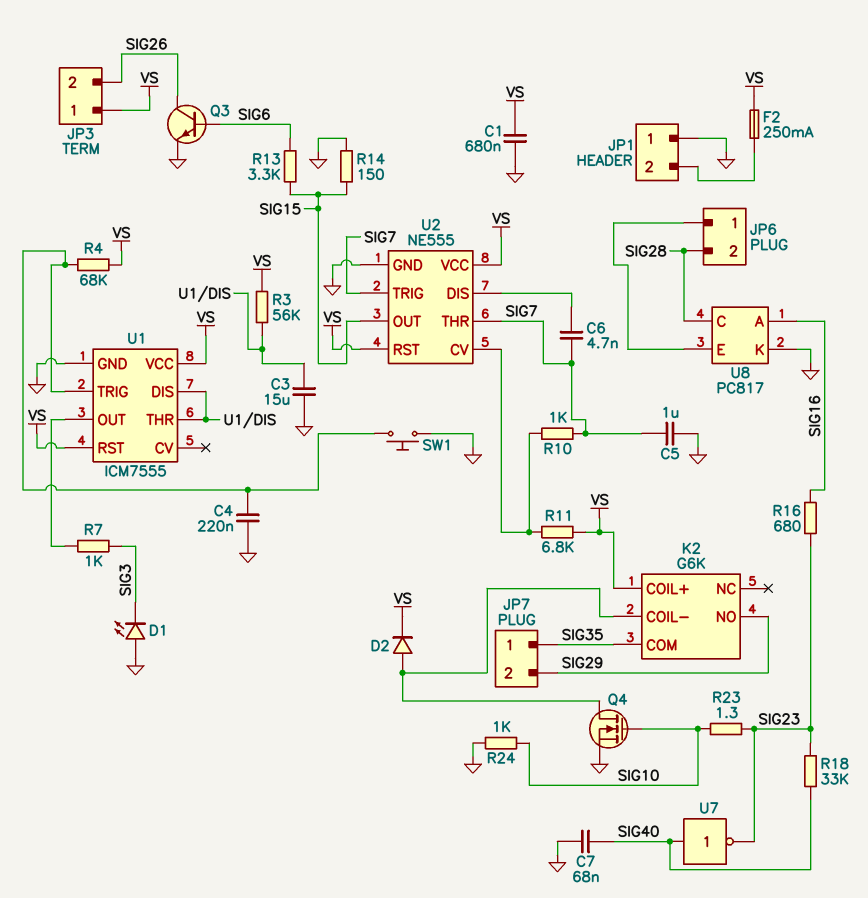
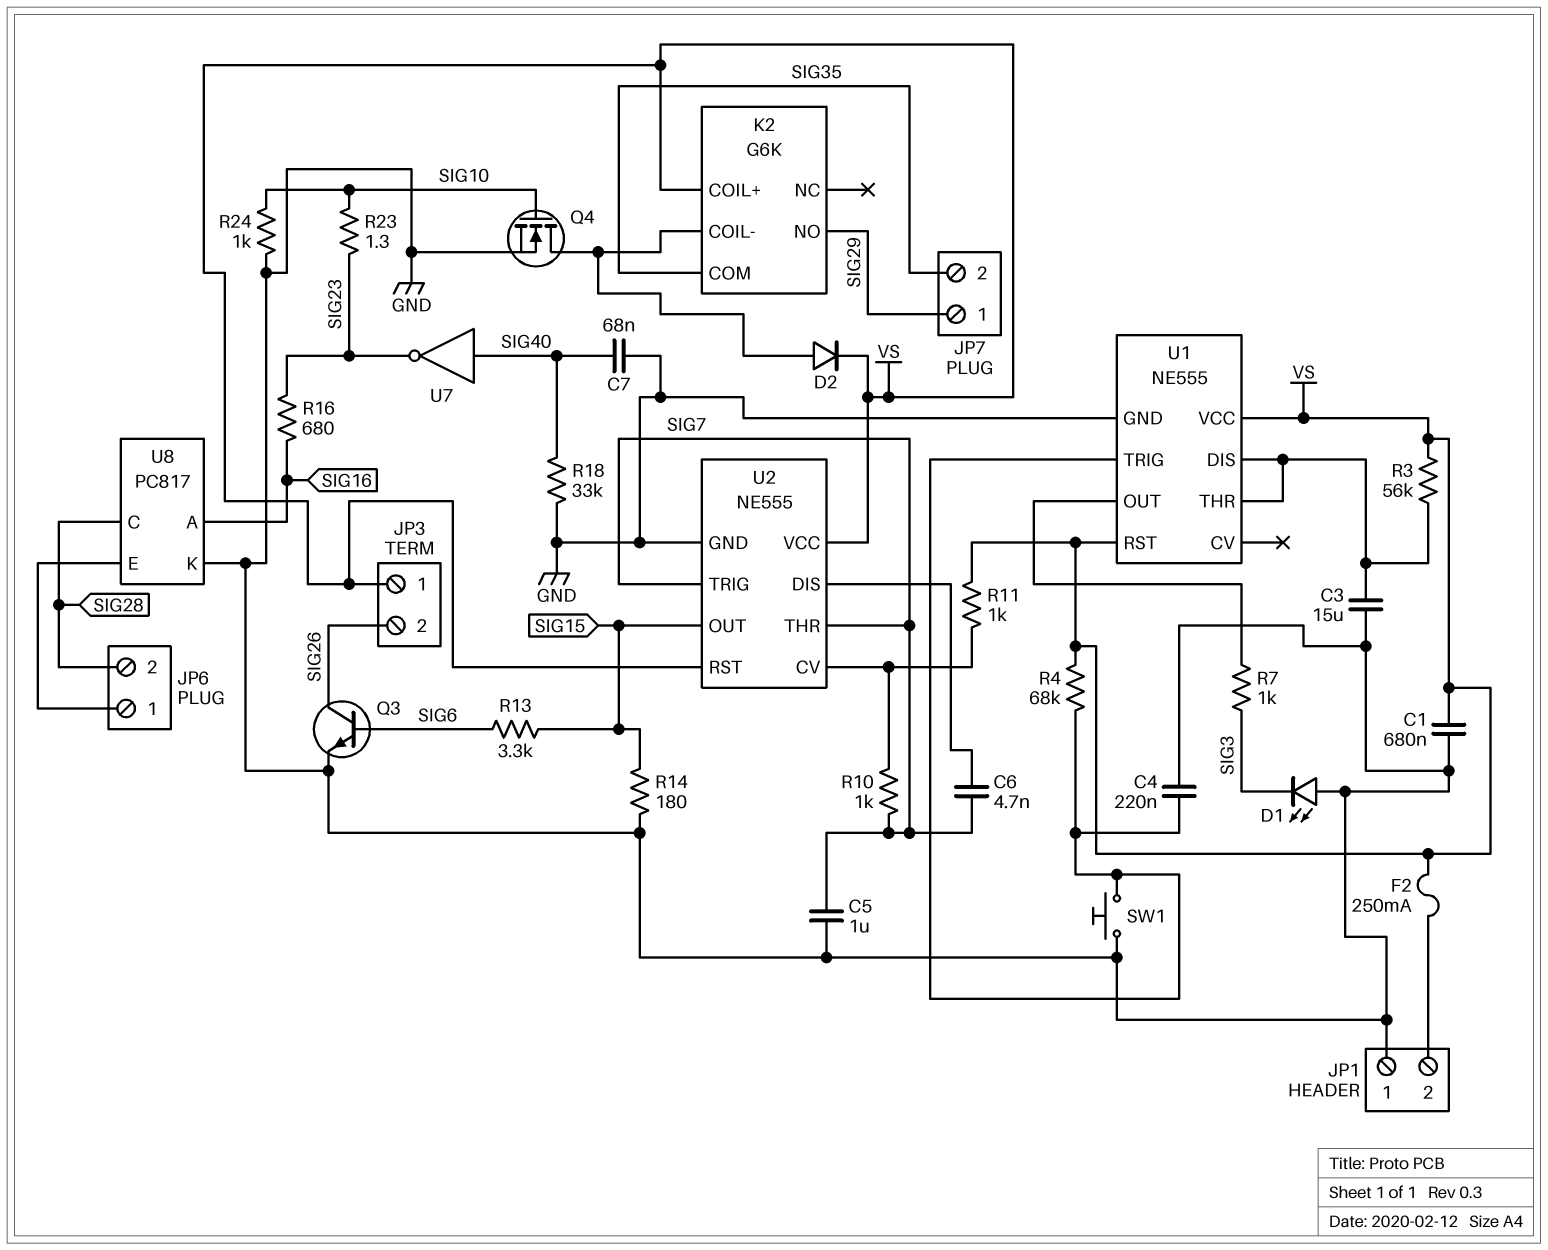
JP7 pin 1: SIG35 -> SIG29
JP7 pin 2: SIG29 -> SIG35
R11: 6.8k (U2/CV, VS) -> 1k (U2/CV, VS)
R14: 150 (GND, SIG15) -> 180 (GND, SIG15)
R18: 33k (SIG23, SIG40) -> 33k (GND, SIG40)
U1: ICM7555 -> NE555

